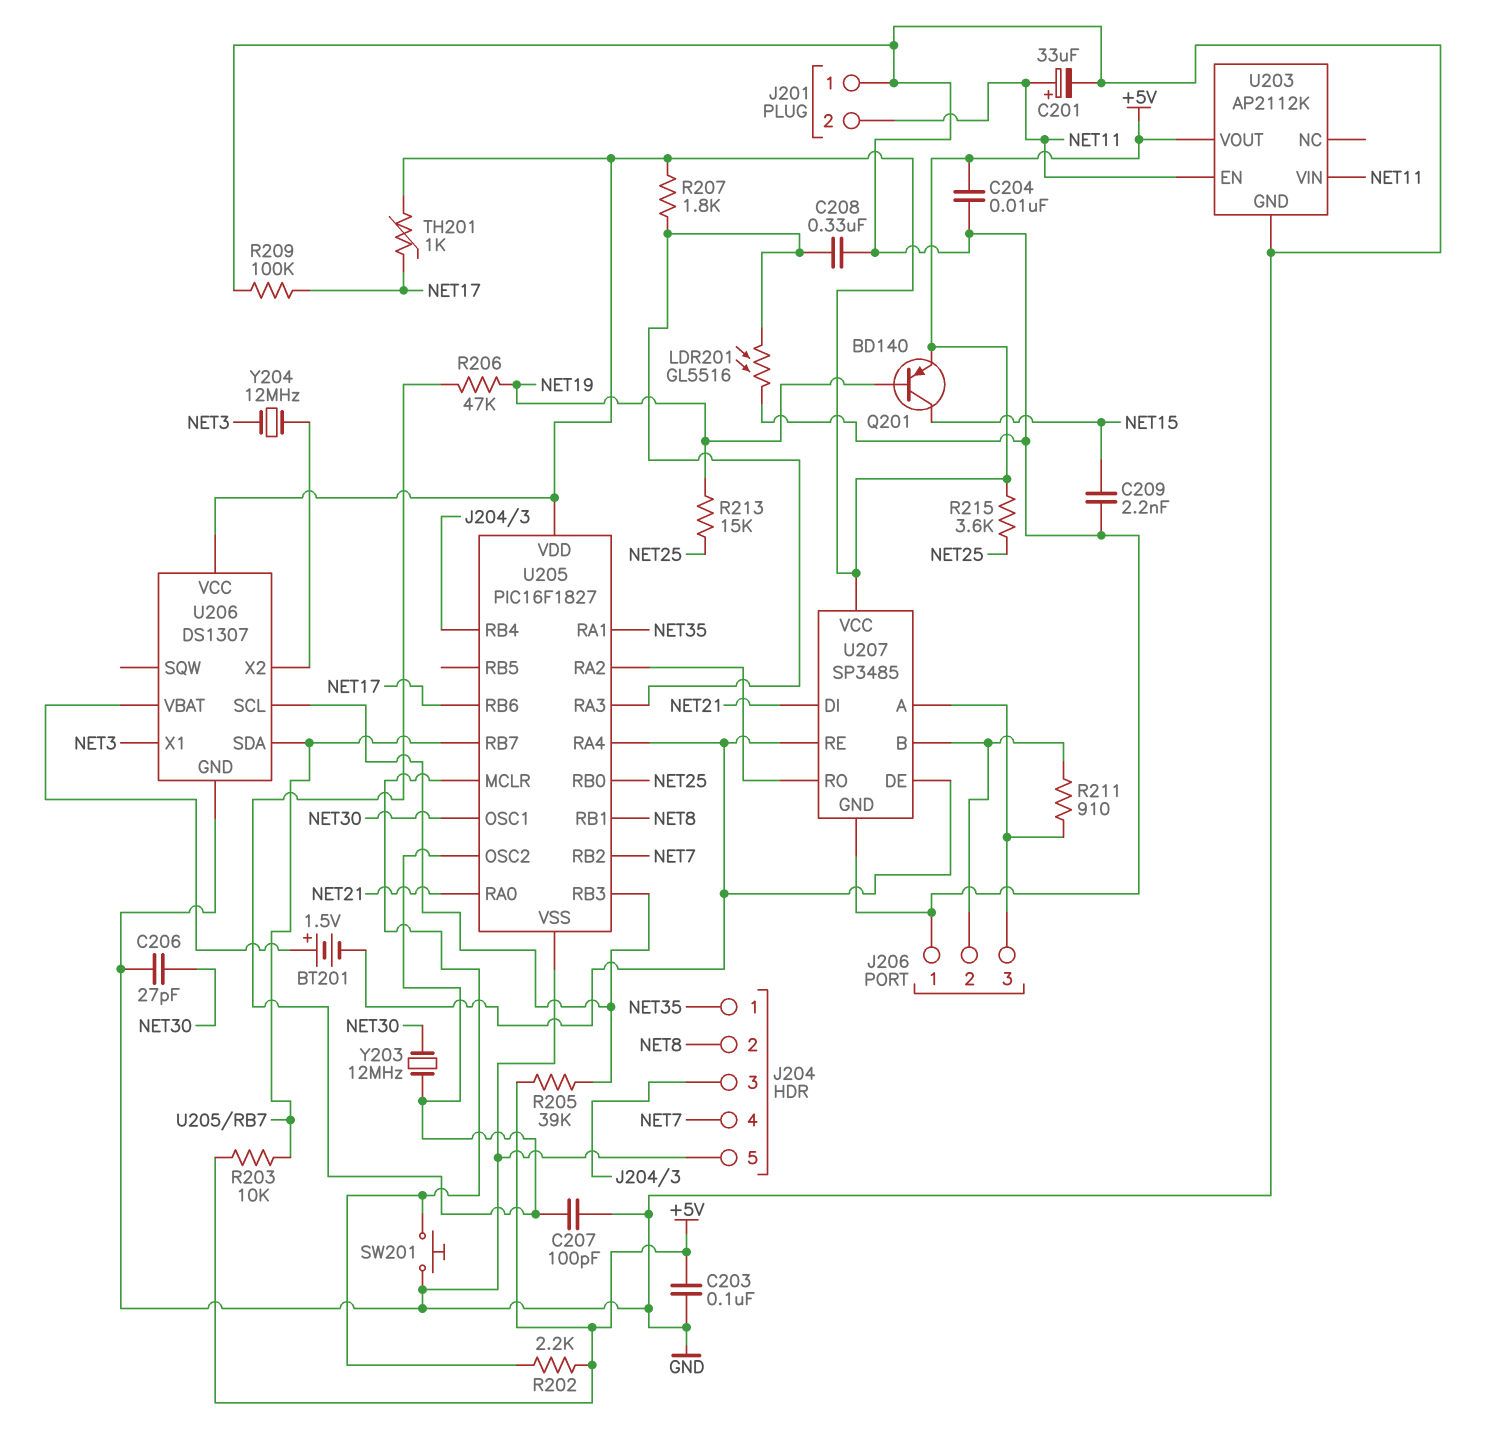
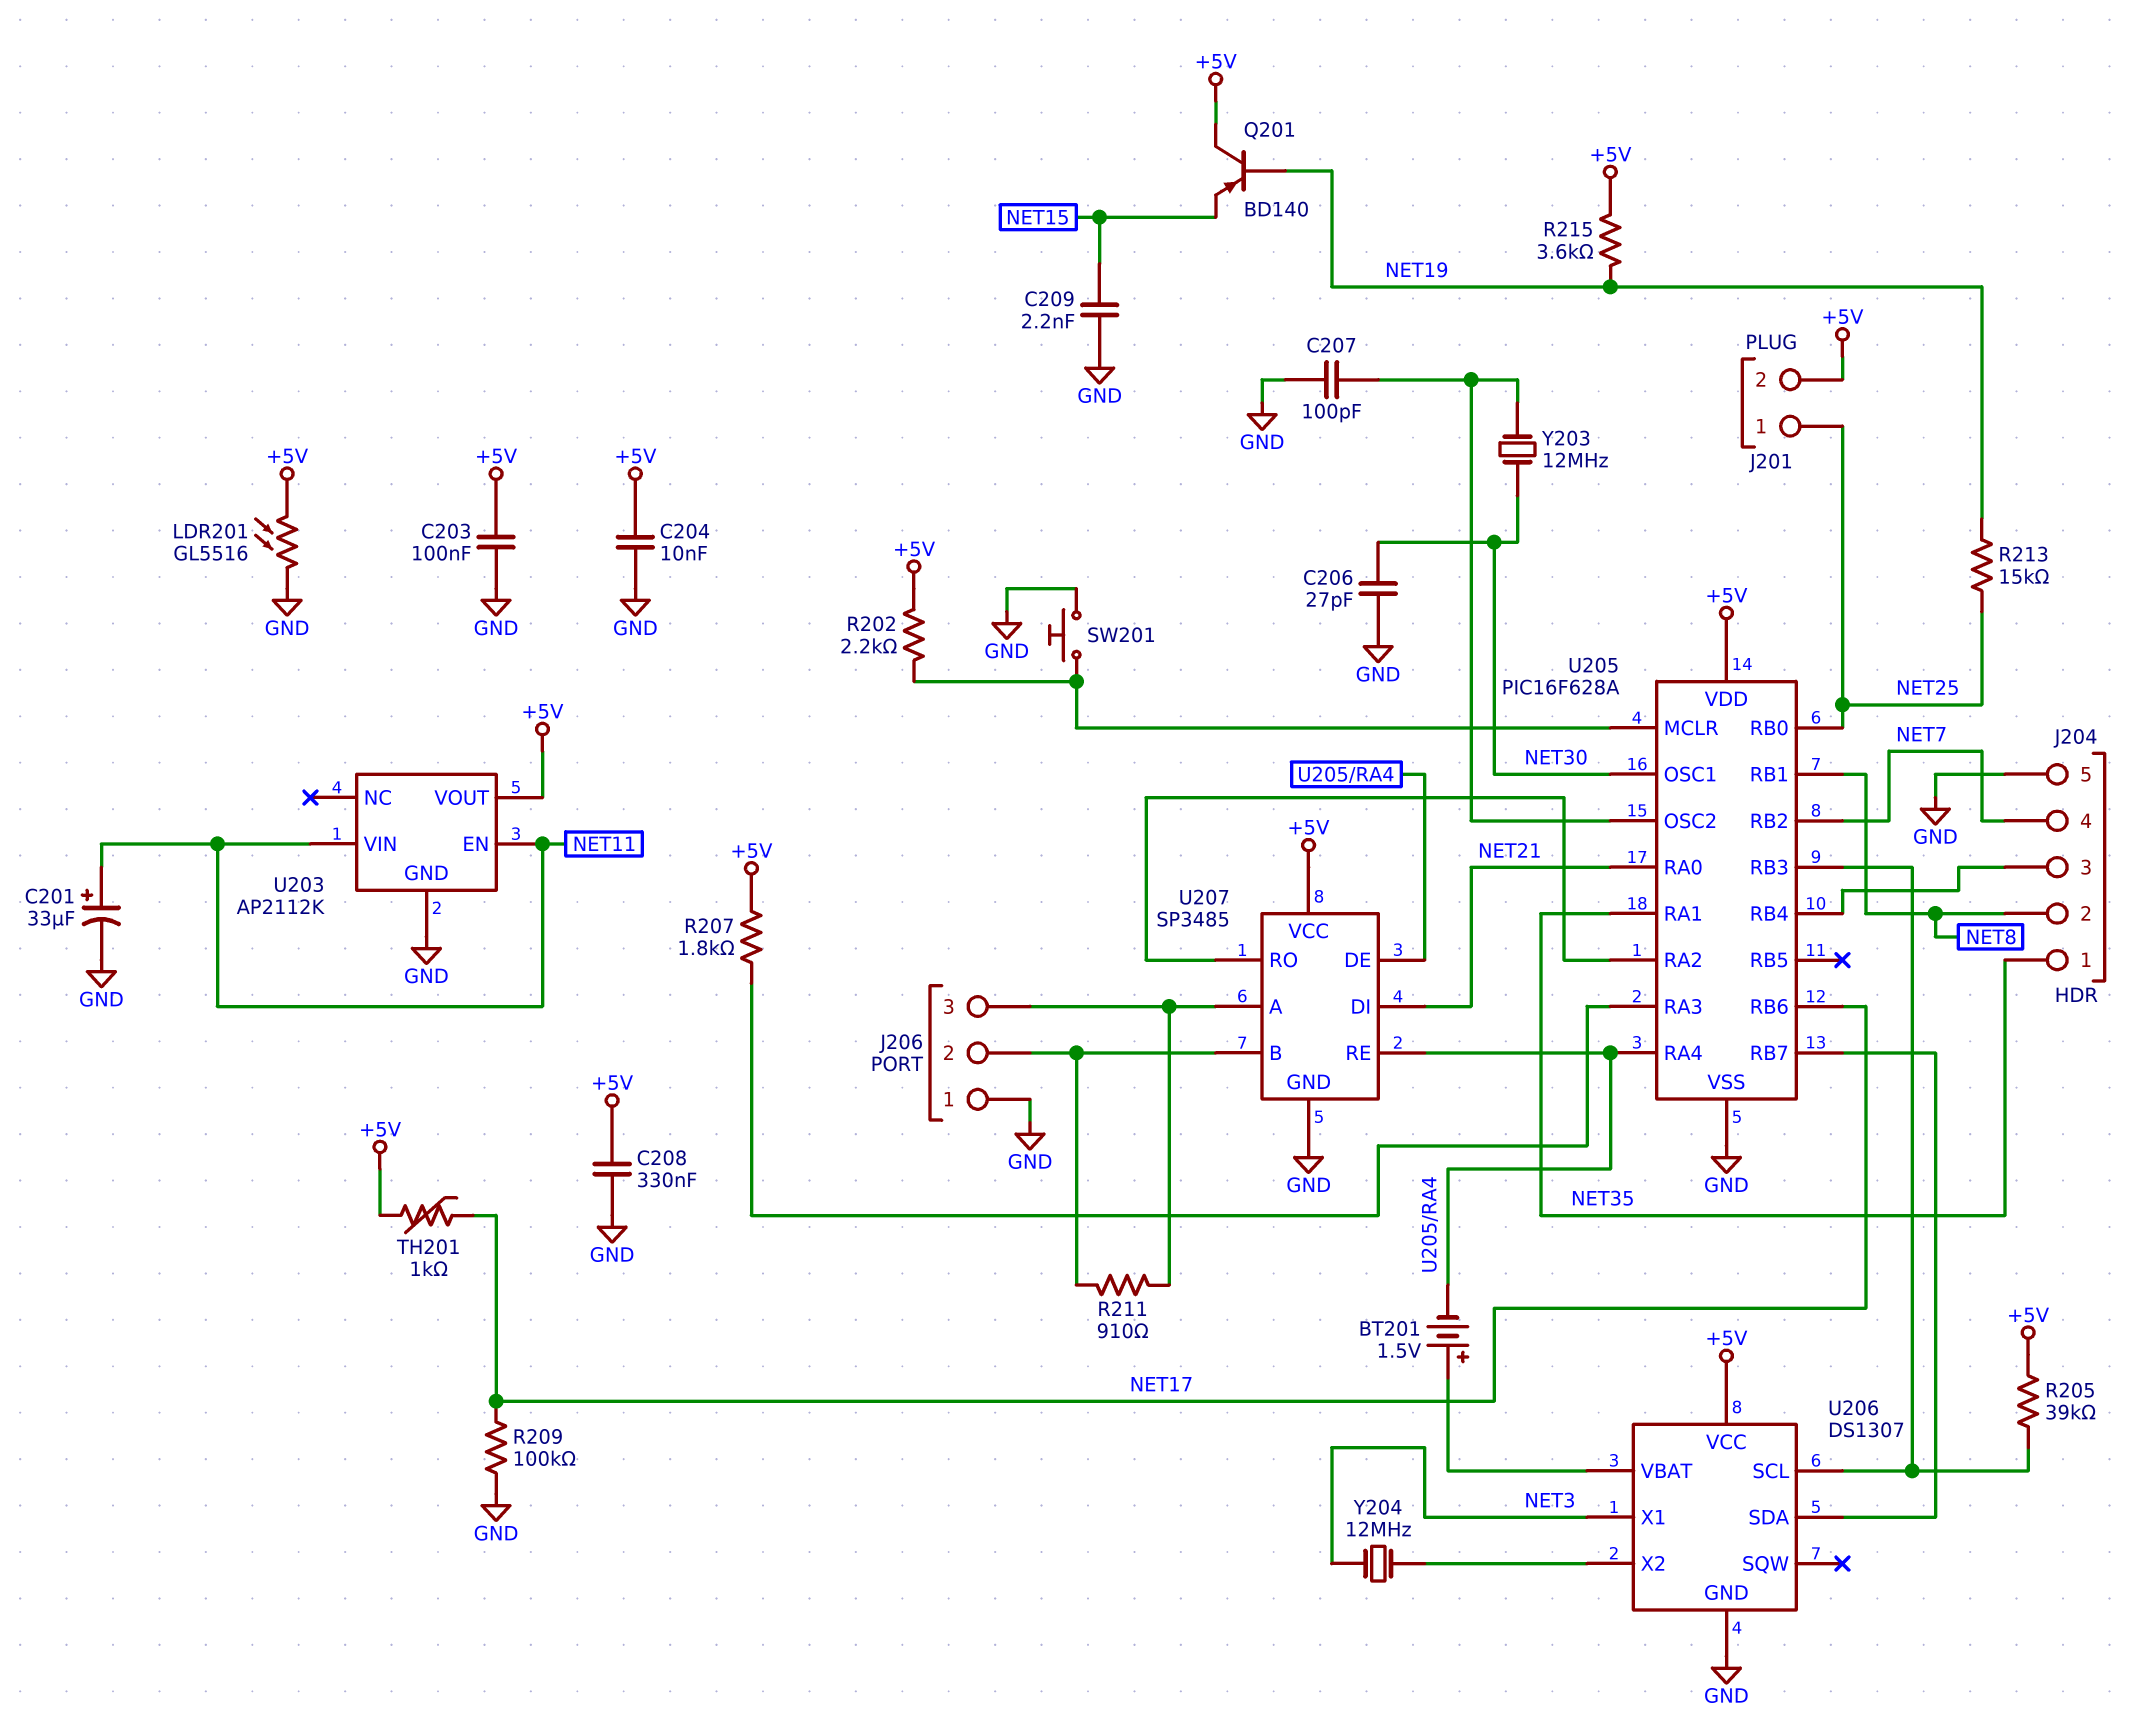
C208: 330nF (GND, U205/RA3) -> 330nF (+5V, GND)
J201 pin 1: GND -> NET25
J201 pin 2: NET11 -> +5V
LDR201: GL5516 (GND, U205/RA3) -> GL5516 (+5V, GND)
Q201: PNP BD140 (B NET19, C NET15, E +5V) -> PNP BD140 (B NET19, C +5V, E NET15)
R203: 10k (+5V, U205/RB7) -> none
R206: 47k (NET19, U205/OSC2) -> none
R215: 3.6k (+5V, NET25) -> 3.6k (+5V, NET19)
U205: PIC16F1827 -> PIC16F628A

